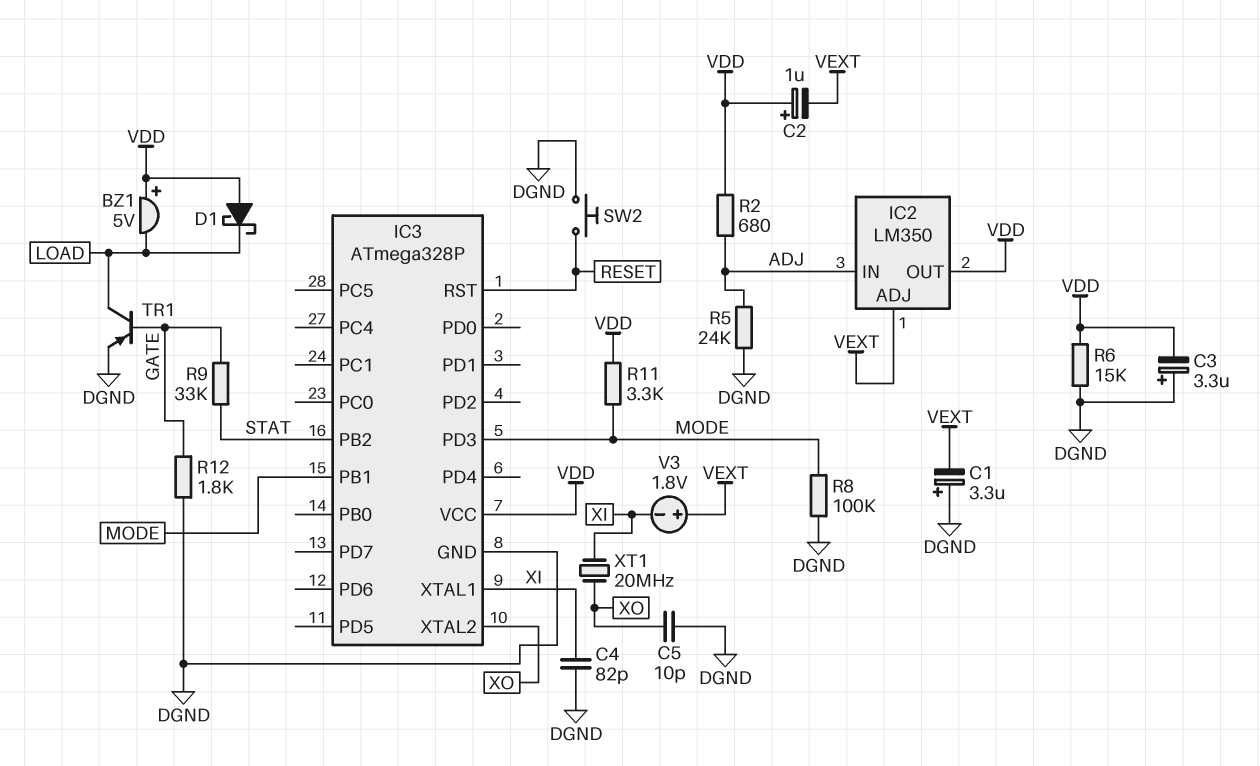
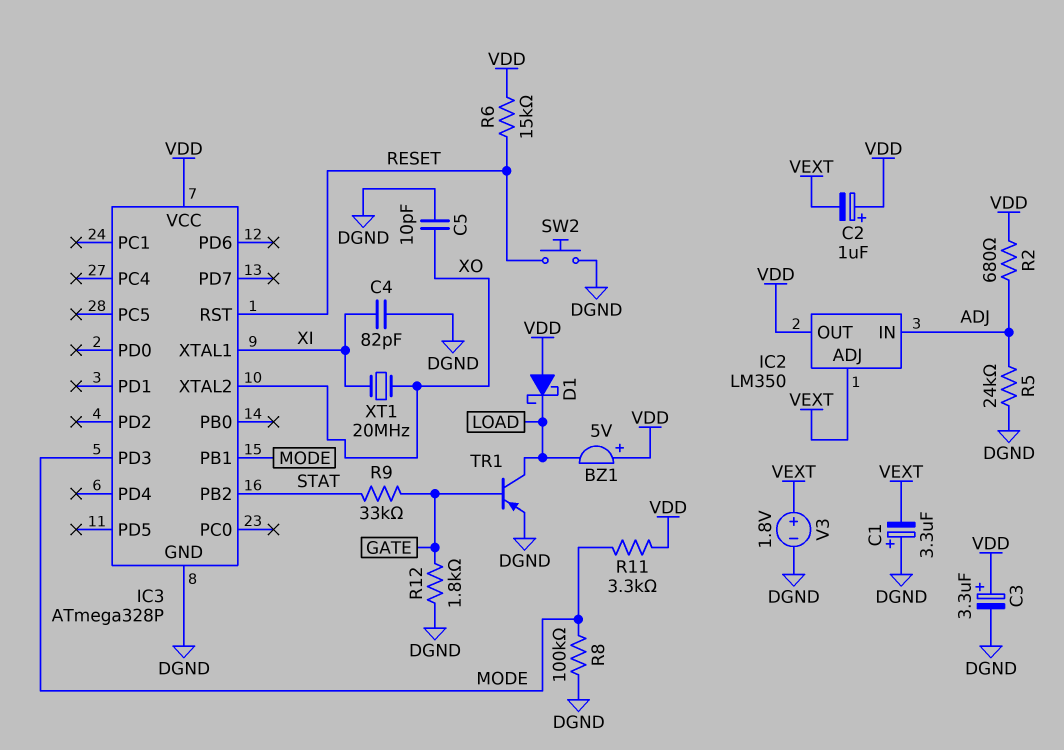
C3: 3.3uF (plus DGND, minus VDD) -> 3.3uF (plus VDD, minus DGND)
R6: 15k (DGND, VDD) -> 15k (RESET, VDD)
V3: 1.8V (plus VEXT, minus XI) -> 1.8V (plus VEXT, minus DGND)

